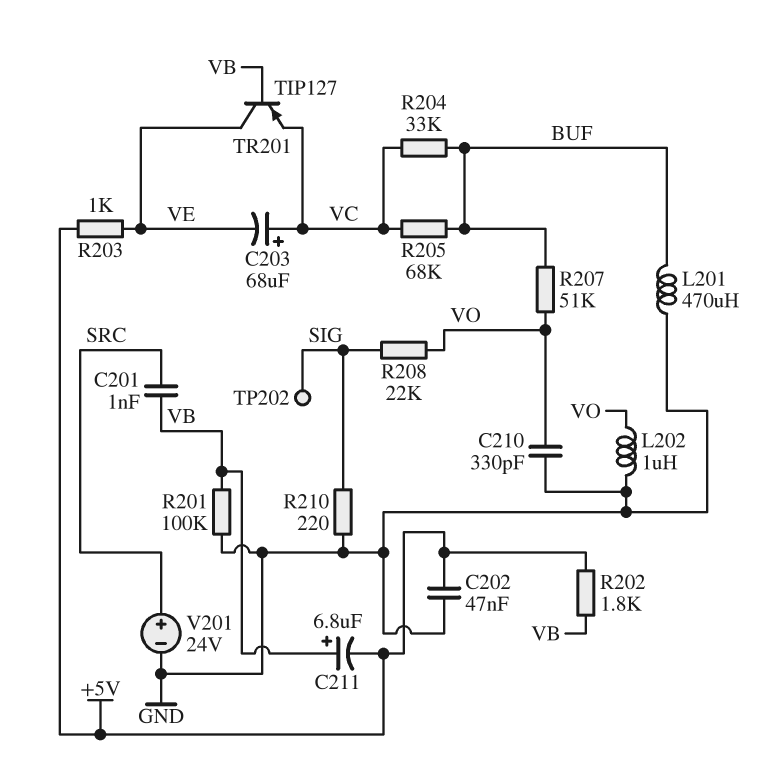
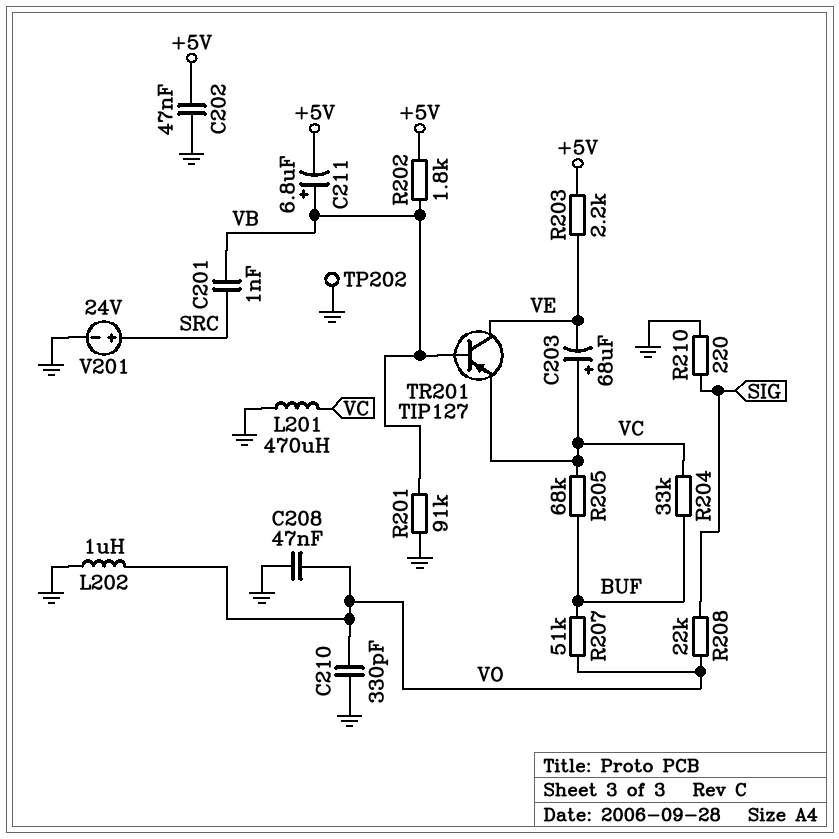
C208: none -> 47nF (GND, VO)
L201: 470uH (BUF, GND) -> 470uH (GND, VC)
R201: 100k (GND, VB) -> 91k (GND, VB)
R203: 1k (+5V, VE) -> 2.2k (+5V, VE)
TP202: test point (SIG) -> test point (GND)

